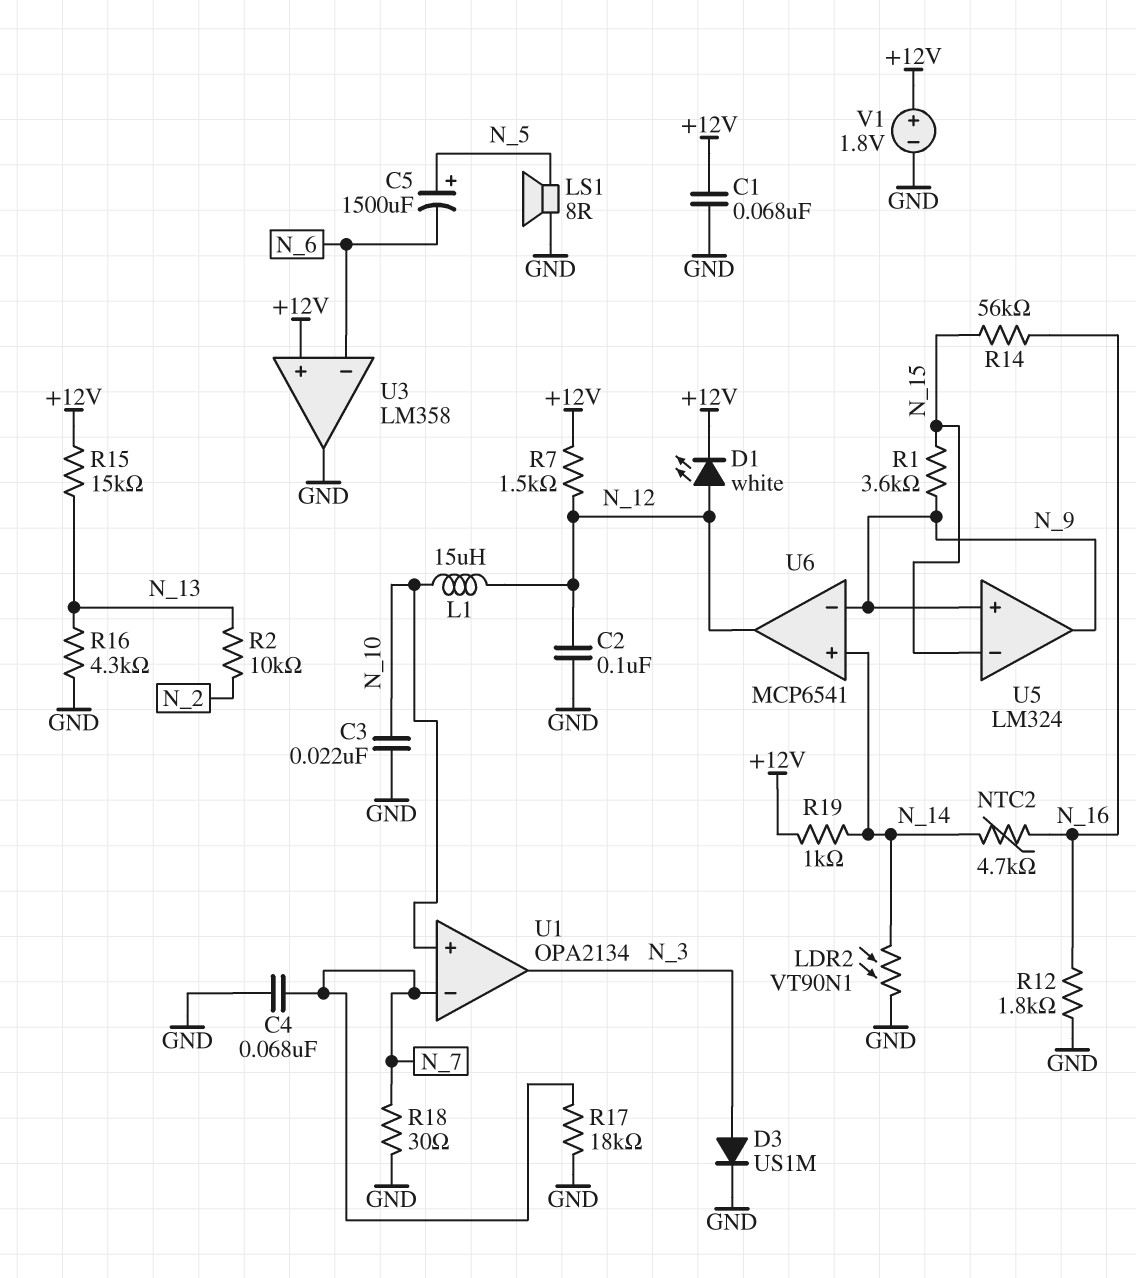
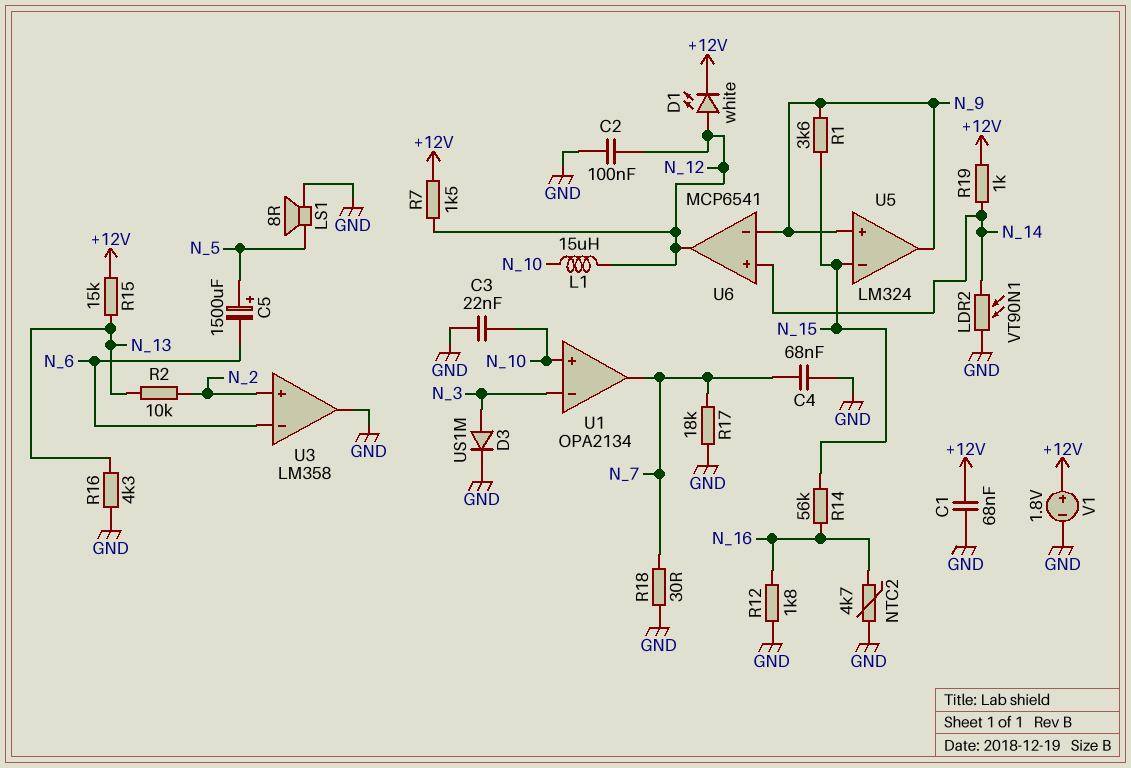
NTC2: 4.7k (N_14, N_16) -> 4.7k (GND, N_16)
U1 pin in-: N_7 -> N_3
U1 pin out: N_3 -> N_7
U3 pin in+: +12V -> N_2

